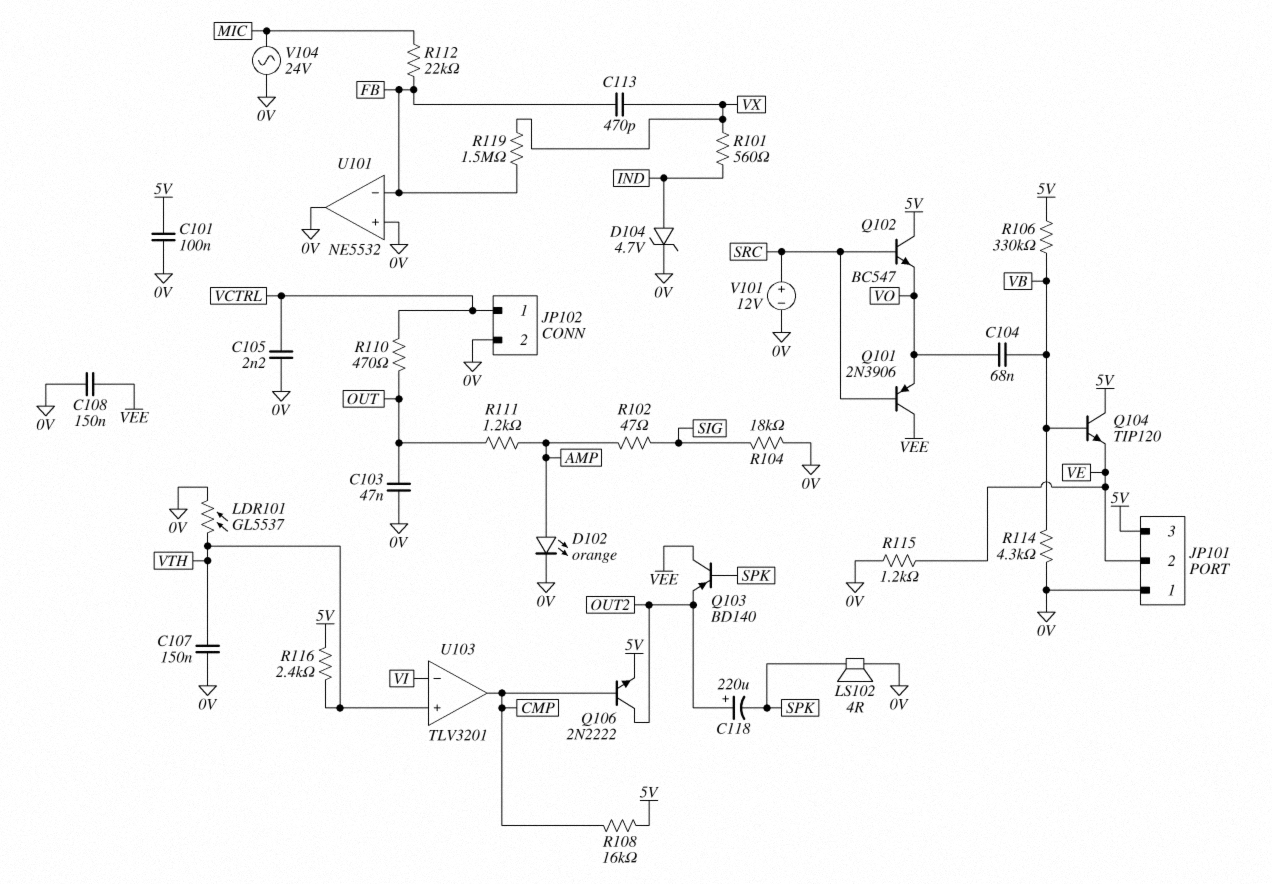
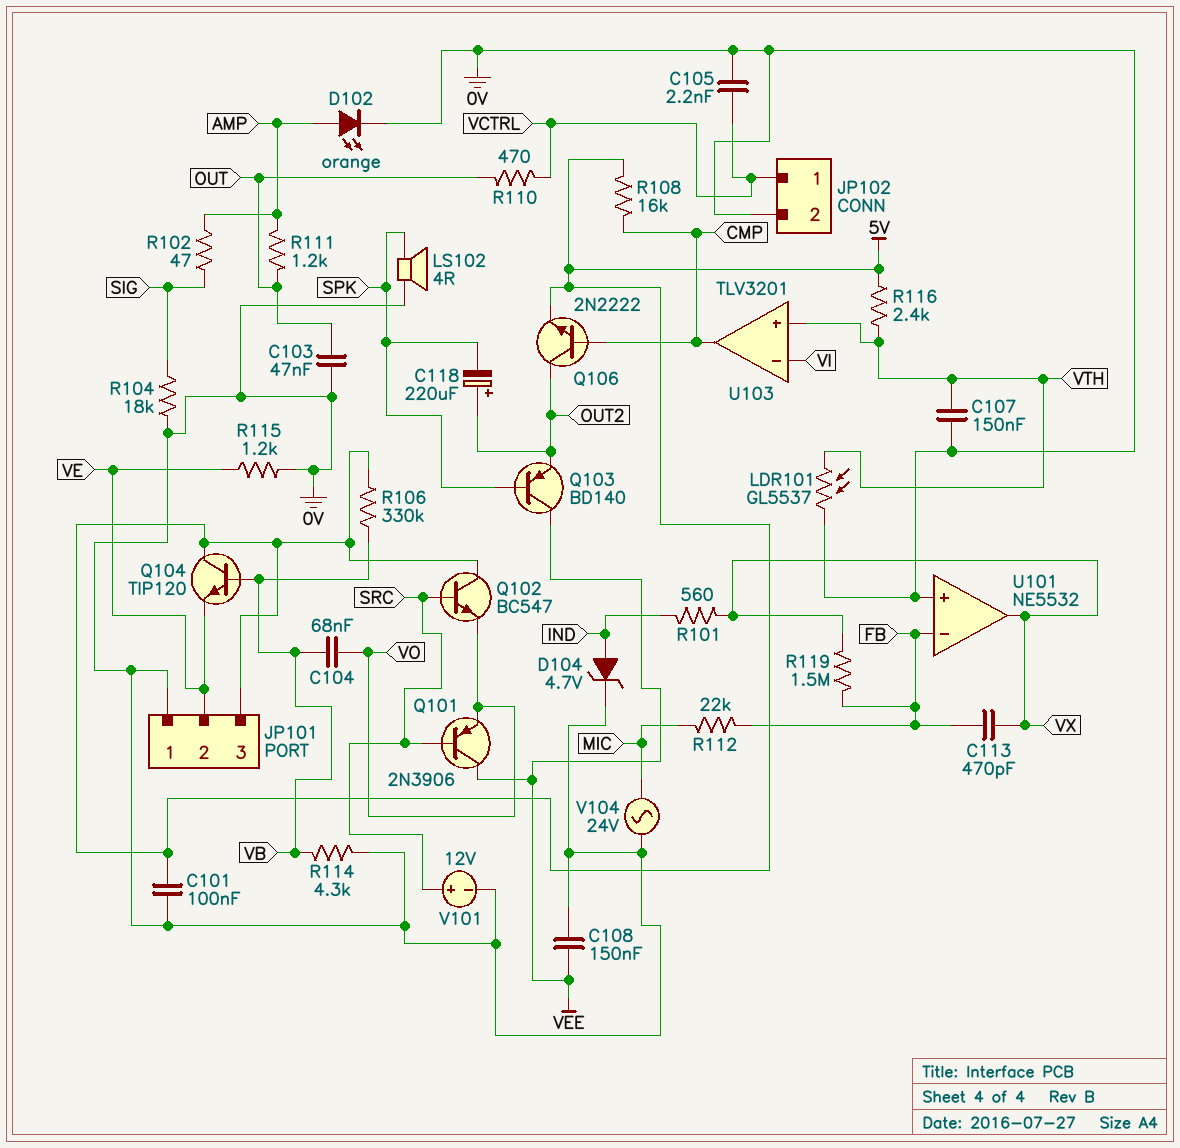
U101 pin out: 0V -> VX

